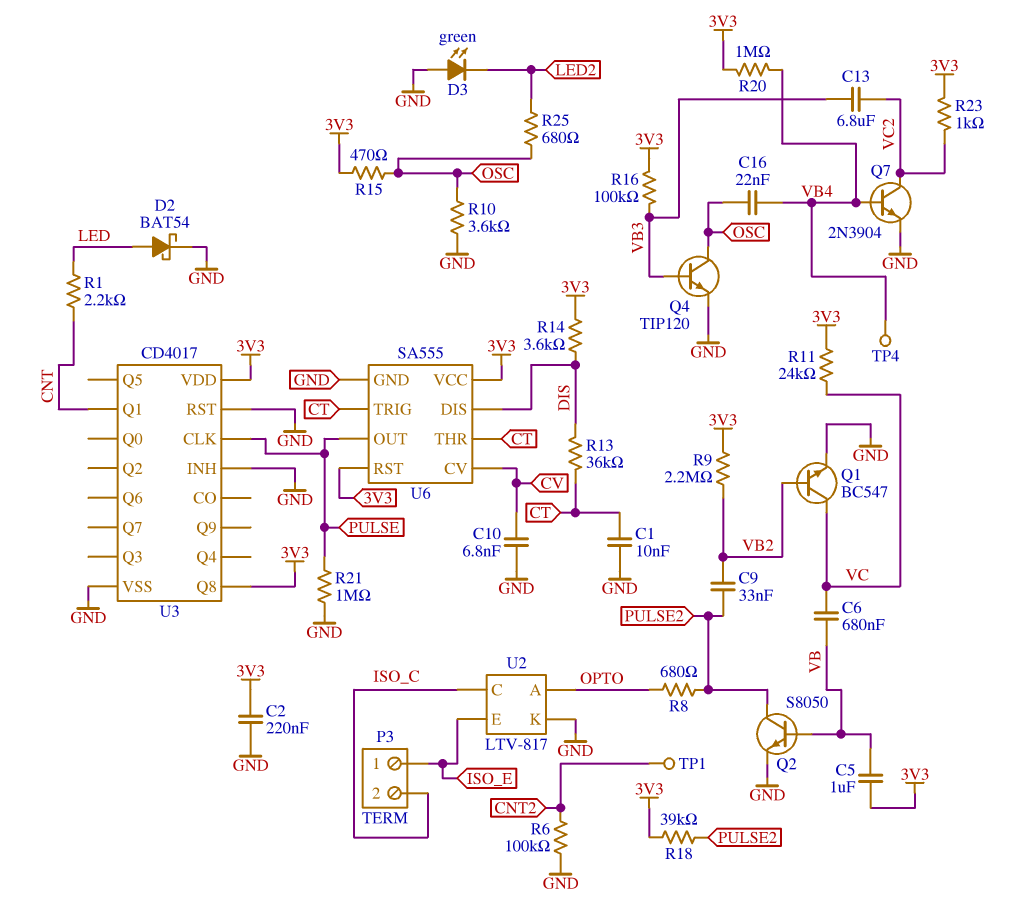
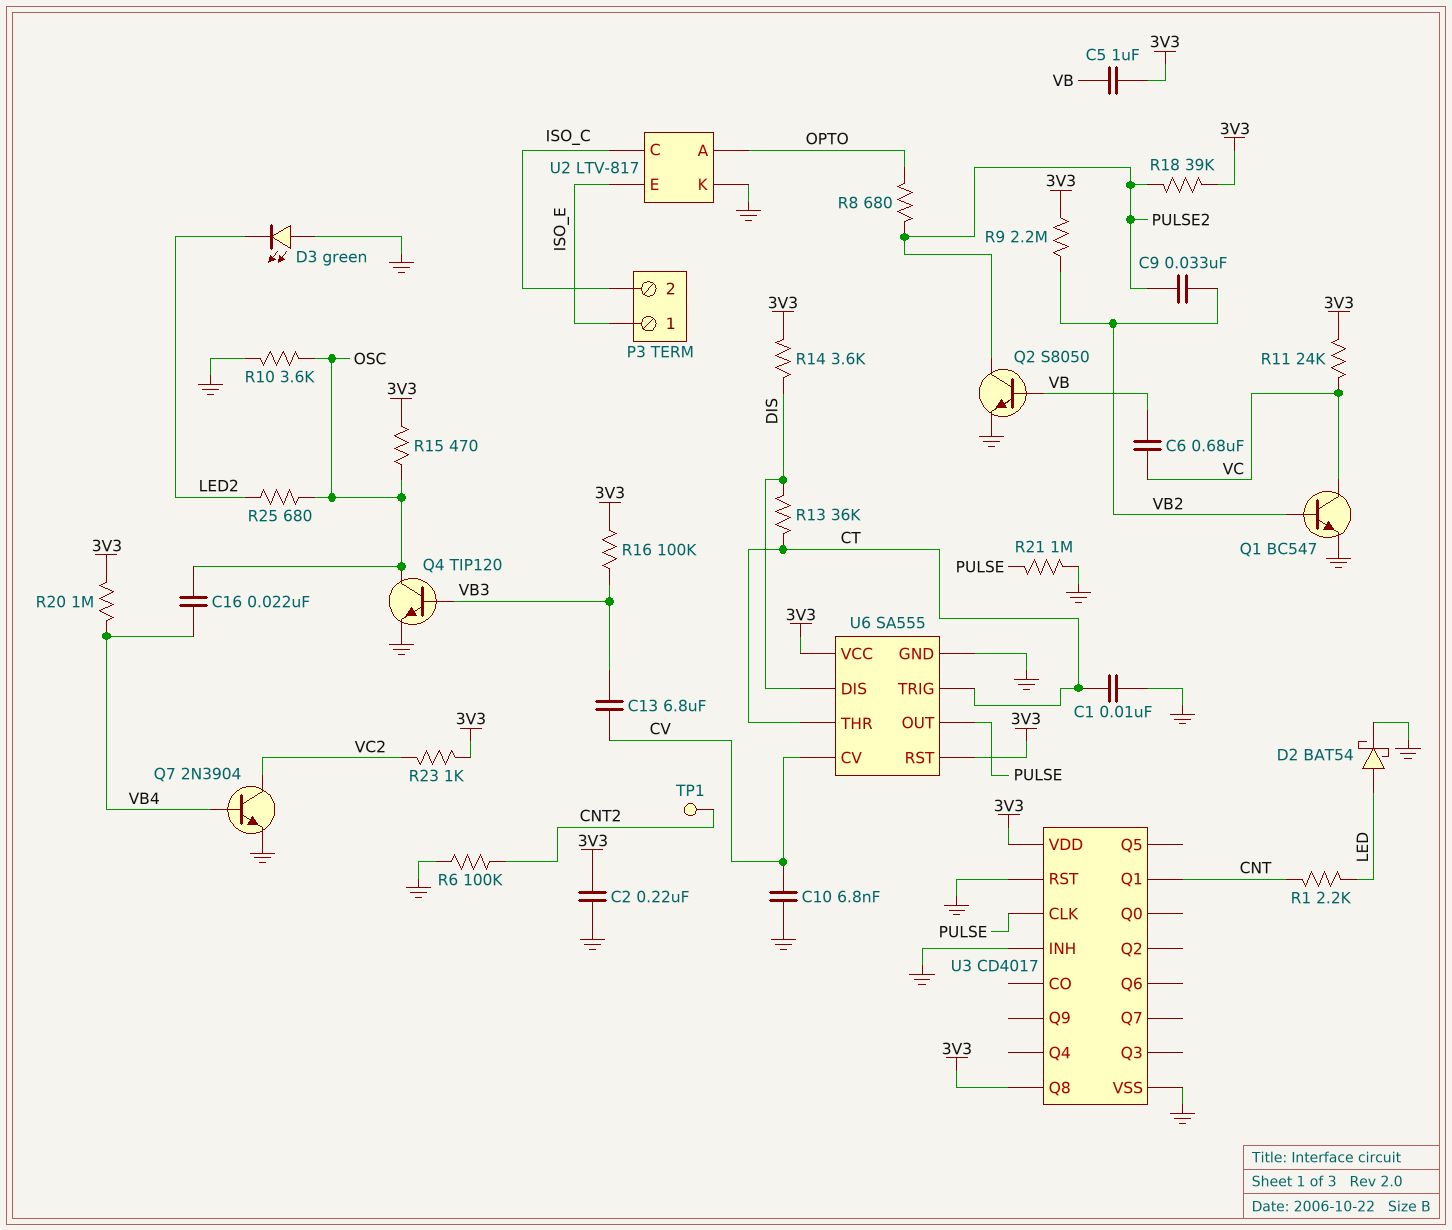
C13: 6.8uF (VB3, VC2) -> 6.8uF (CV, VB3)
TP4: test point (VB4) -> none

